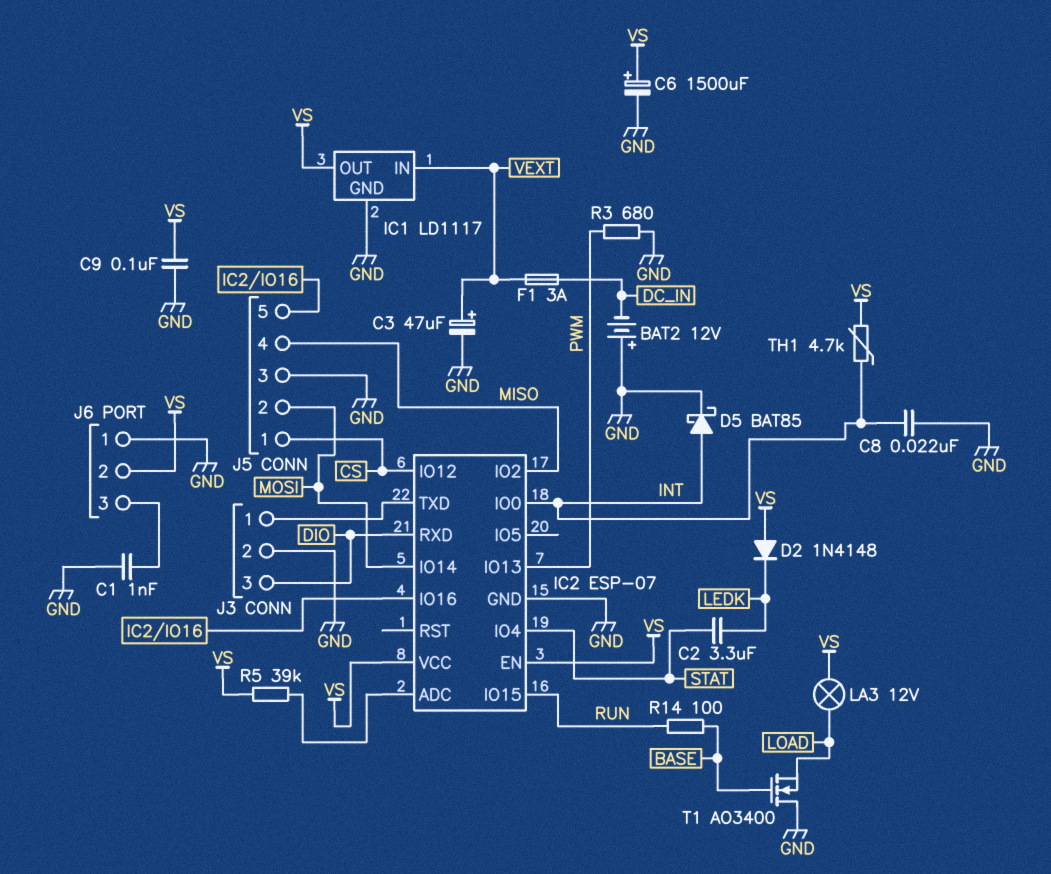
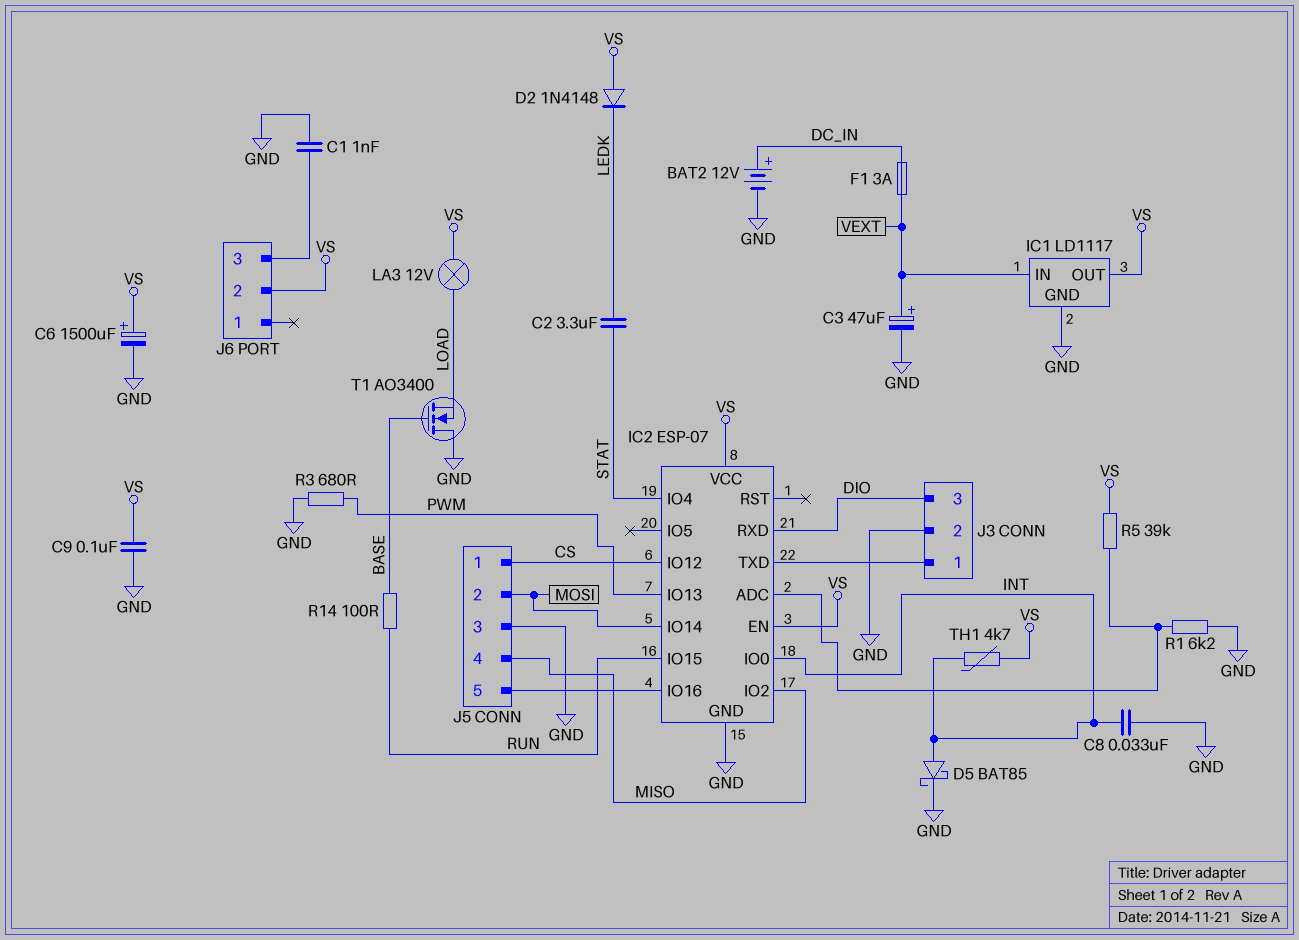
BAT2: 12V (plus GND, minus DC_IN) -> 12V (plus DC_IN, minus GND)
C8: 22nF (GND, INT) -> 33nF (GND, INT)
J6 pin 1: GND -> none
R1: none -> 6.2k (GND, IC2/ADC)

